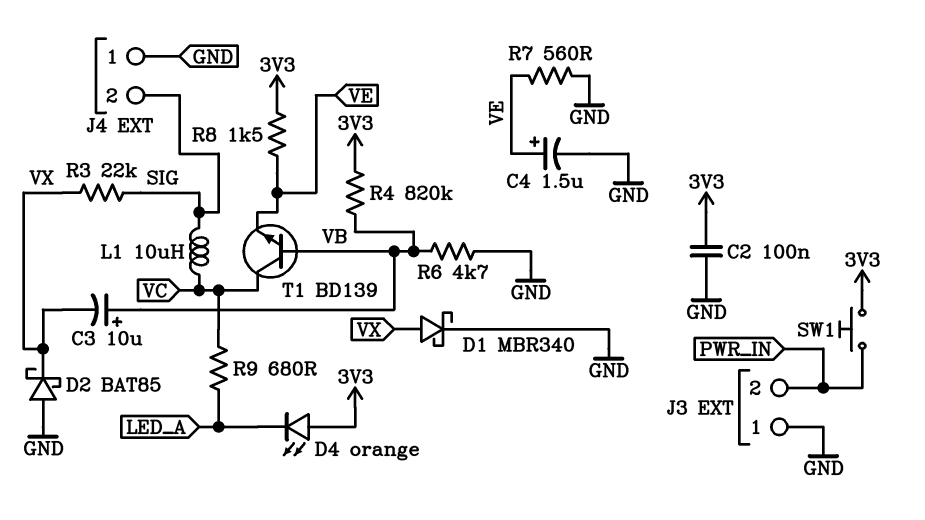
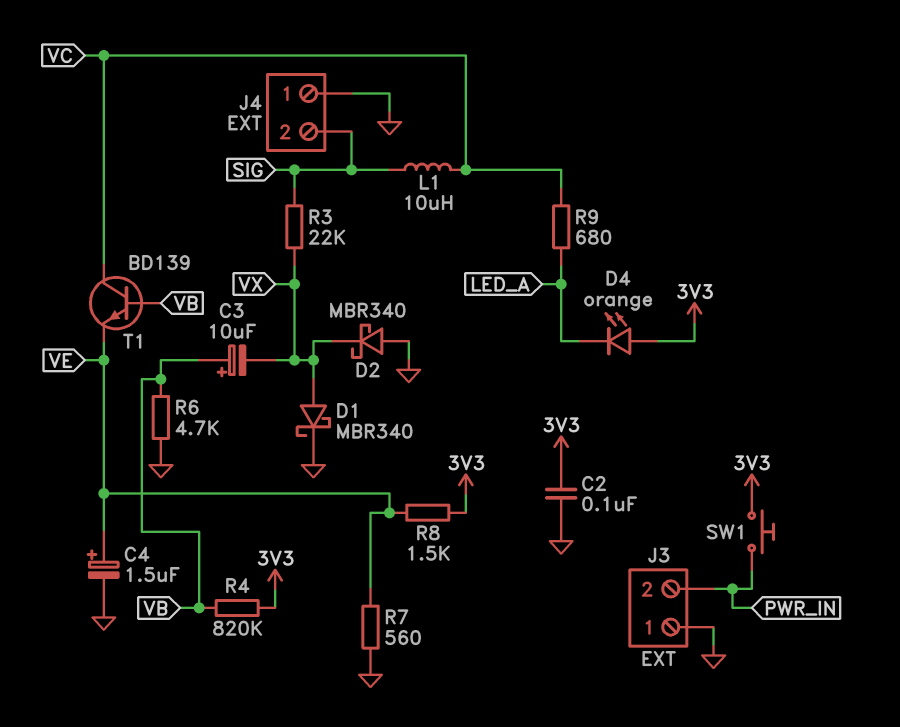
D2: schottky BAT85 (A GND, K VX) -> schottky MBR340 (A GND, K VX)

